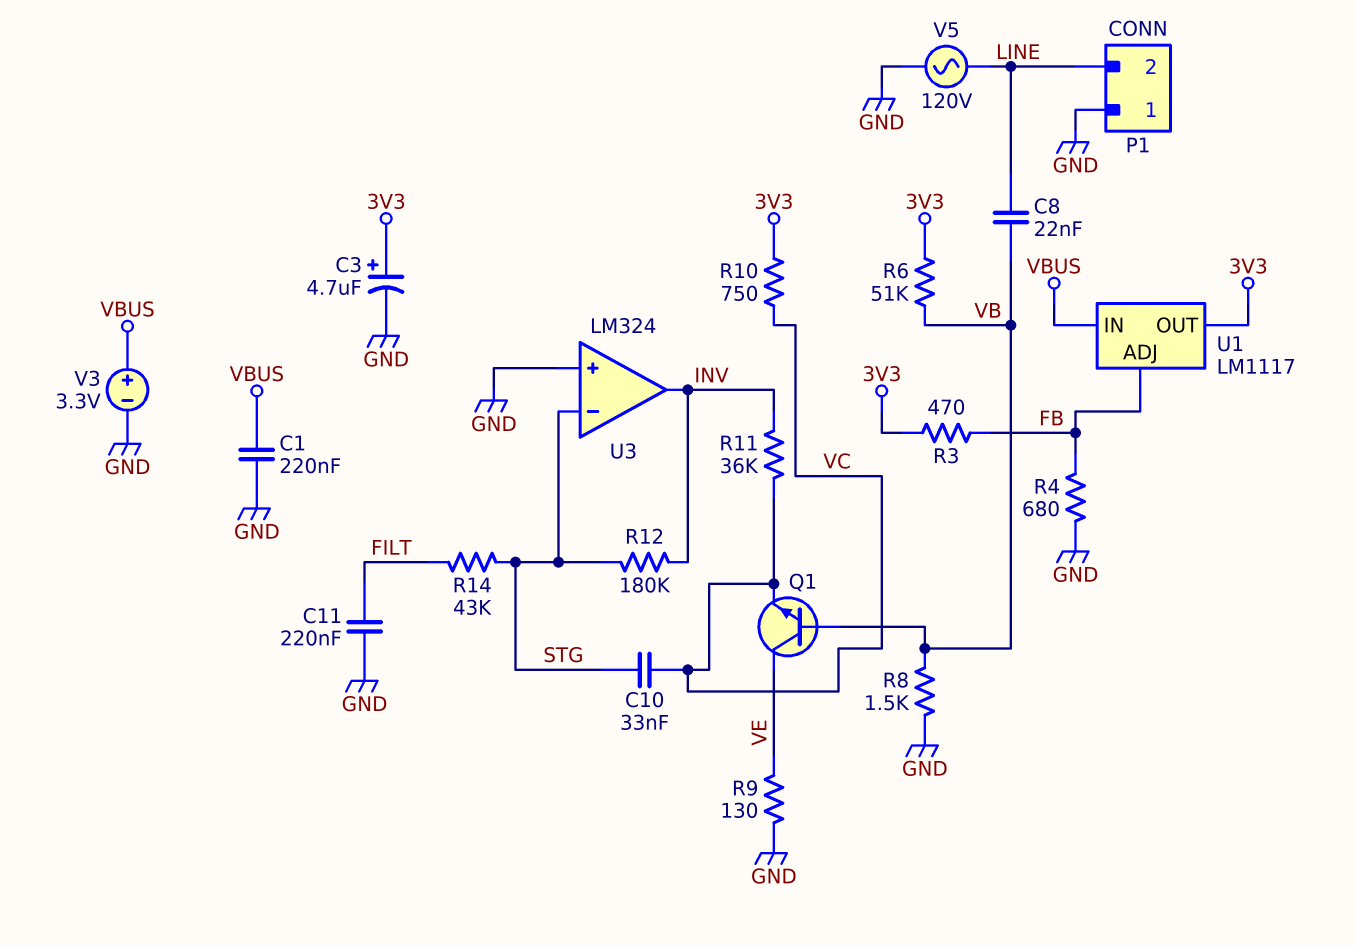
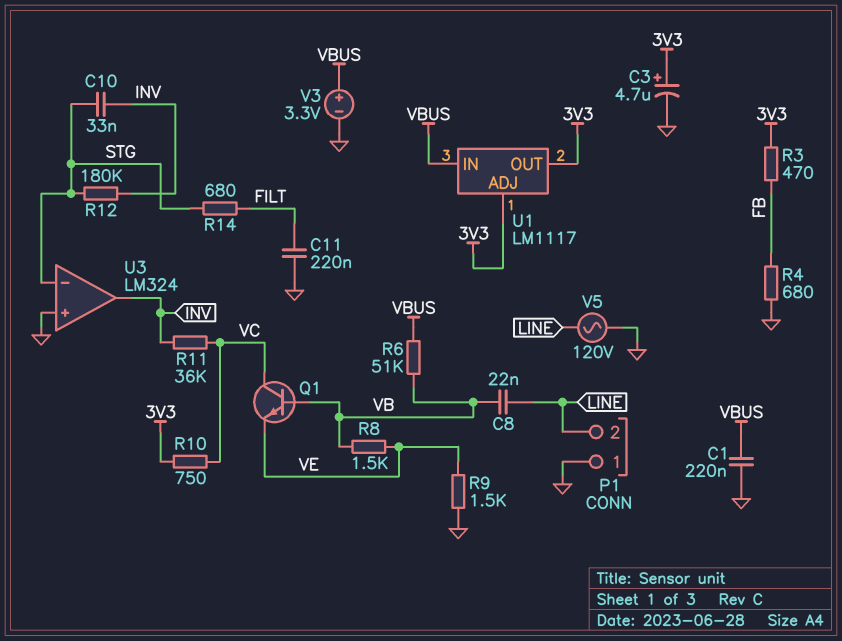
C10: 33nF (STG, VC) -> 33nF (INV, STG)
Q1: NPN (B VB, C VE, E VC) -> NPN (B VB, C VC, E VE)
R6: 51k (3V3, VB) -> 51k (VB, VBUS)
R8: 1.5k (GND, VB) -> 1.5k (VB, VE)
R9: 130 (GND, VE) -> 1.5k (GND, VE)
R14: 43k (FILT, STG) -> 680 (FILT, STG)
U1 pin ADJ: FB -> 3V3

